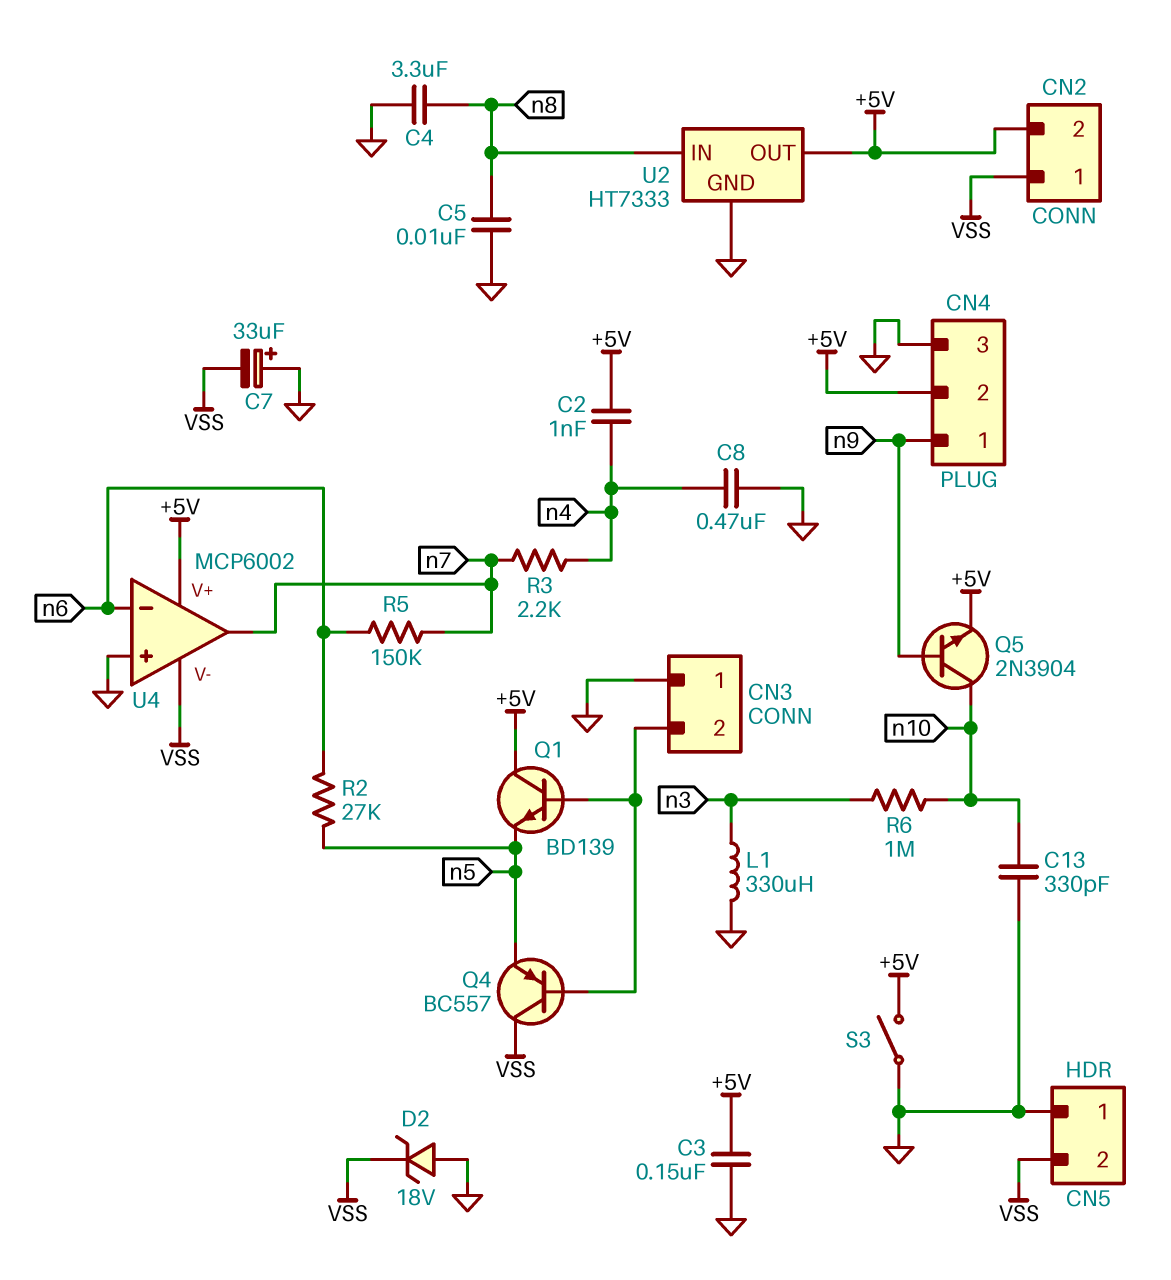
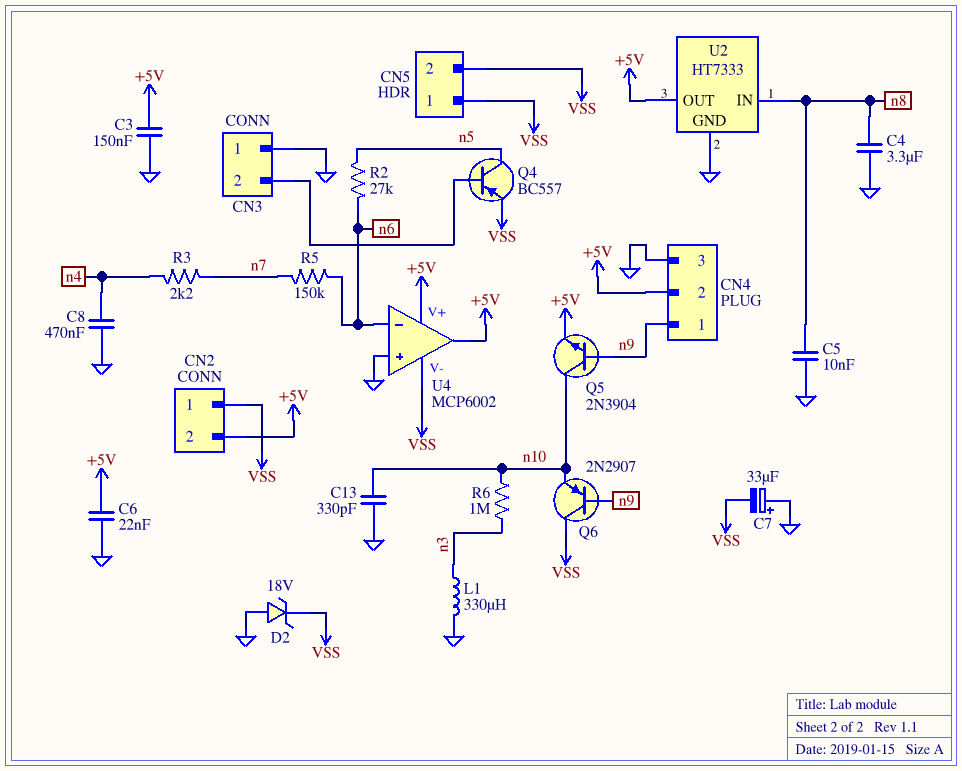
C2: 1nF (+5V, n4) -> none
C6: none -> 22nF (+5V, GND)
CN5 pin 1: GND -> VSS
Q1: NPN BD139 (B CN3/2, C +5V, E n5) -> none
Q4: PNP BC557 (B CN3/2, C VSS, E n5) -> PNP BC557 (B CN3/2, C n5, E VSS)
Q6: none -> PNP 2N2907 (B n9, C VSS, E n10)
S3: switch (+5V, GND) -> none
U4 pin out: n7 -> +5V

